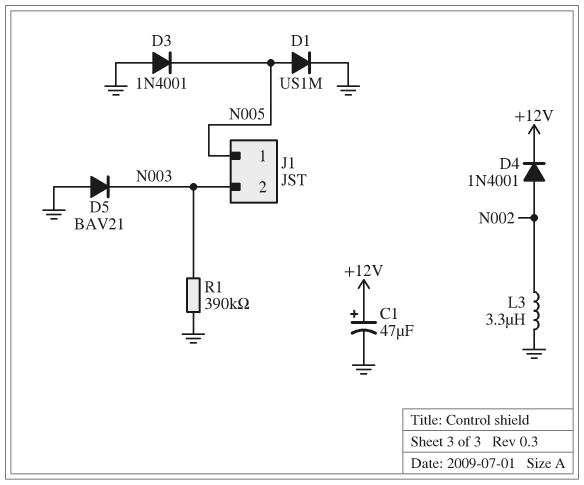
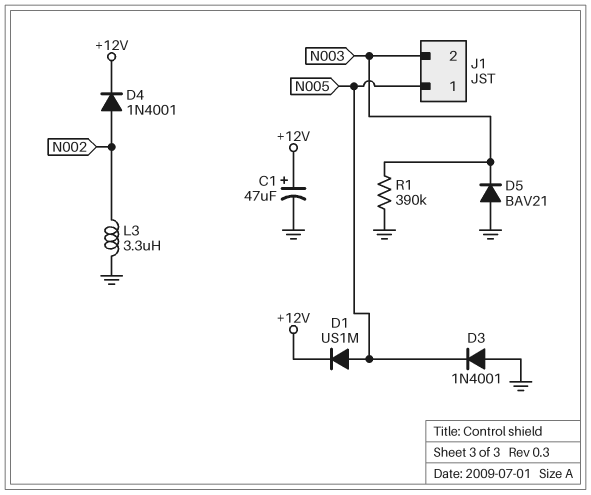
D1: diode US1M (A N005, K GND) -> diode US1M (A N005, K +12V)

